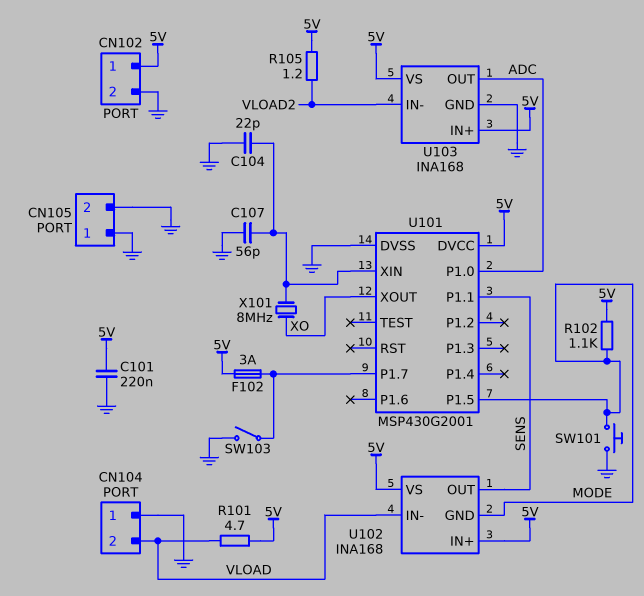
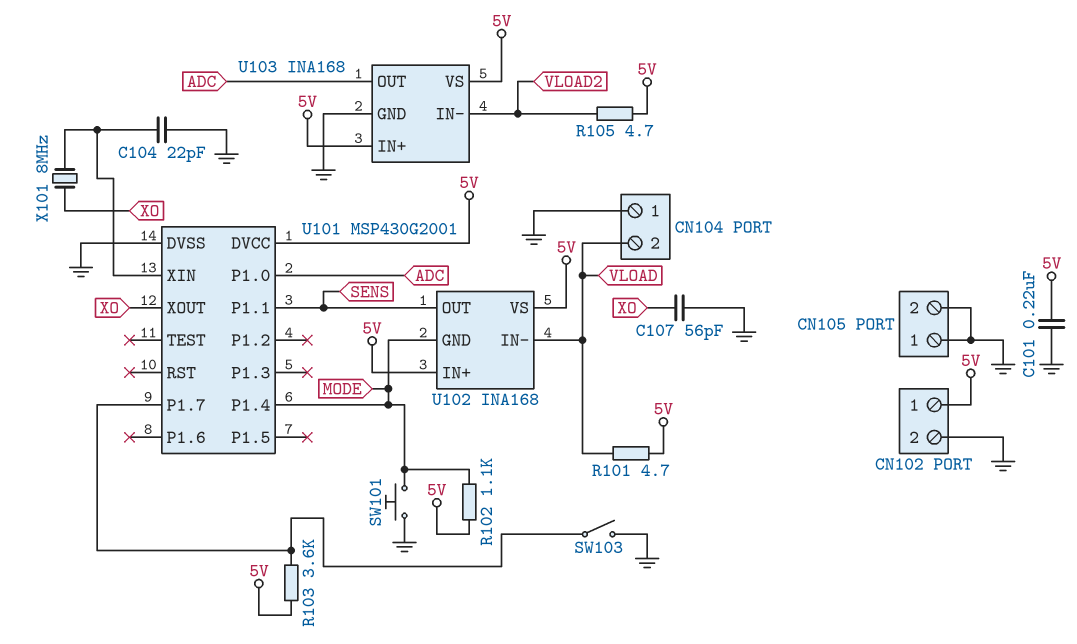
C107: 56pF (GND, U101/XIN) -> 56pF (GND, XO)
F102: 3A (5V, U101/P1.7) -> none
R103: none -> 3.6k (5V, U101/P1.7)
R105: 1.2 (5V, VLOAD2) -> 4.7 (5V, VLOAD2)
U101 pin P1.4: none -> MODE
U101 pin P1.5: MODE -> none

